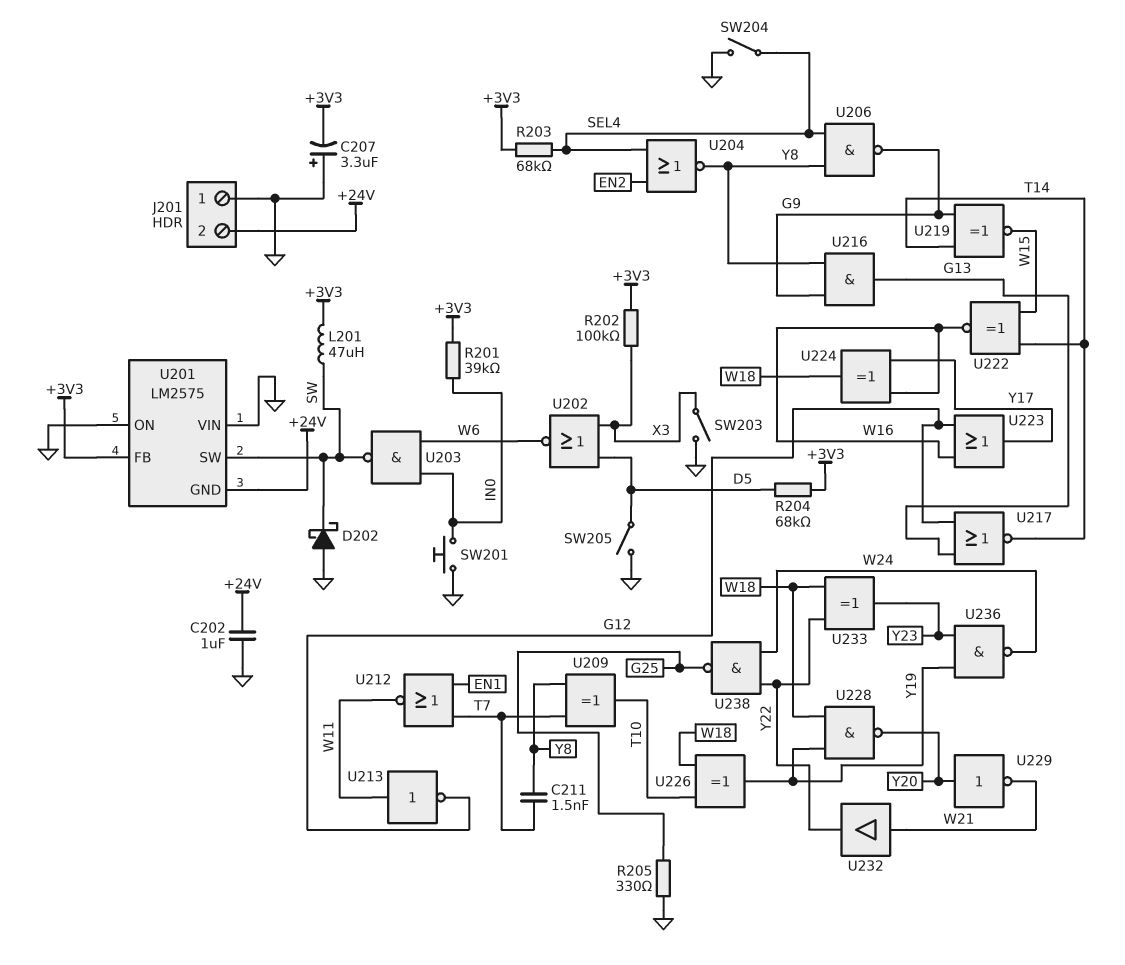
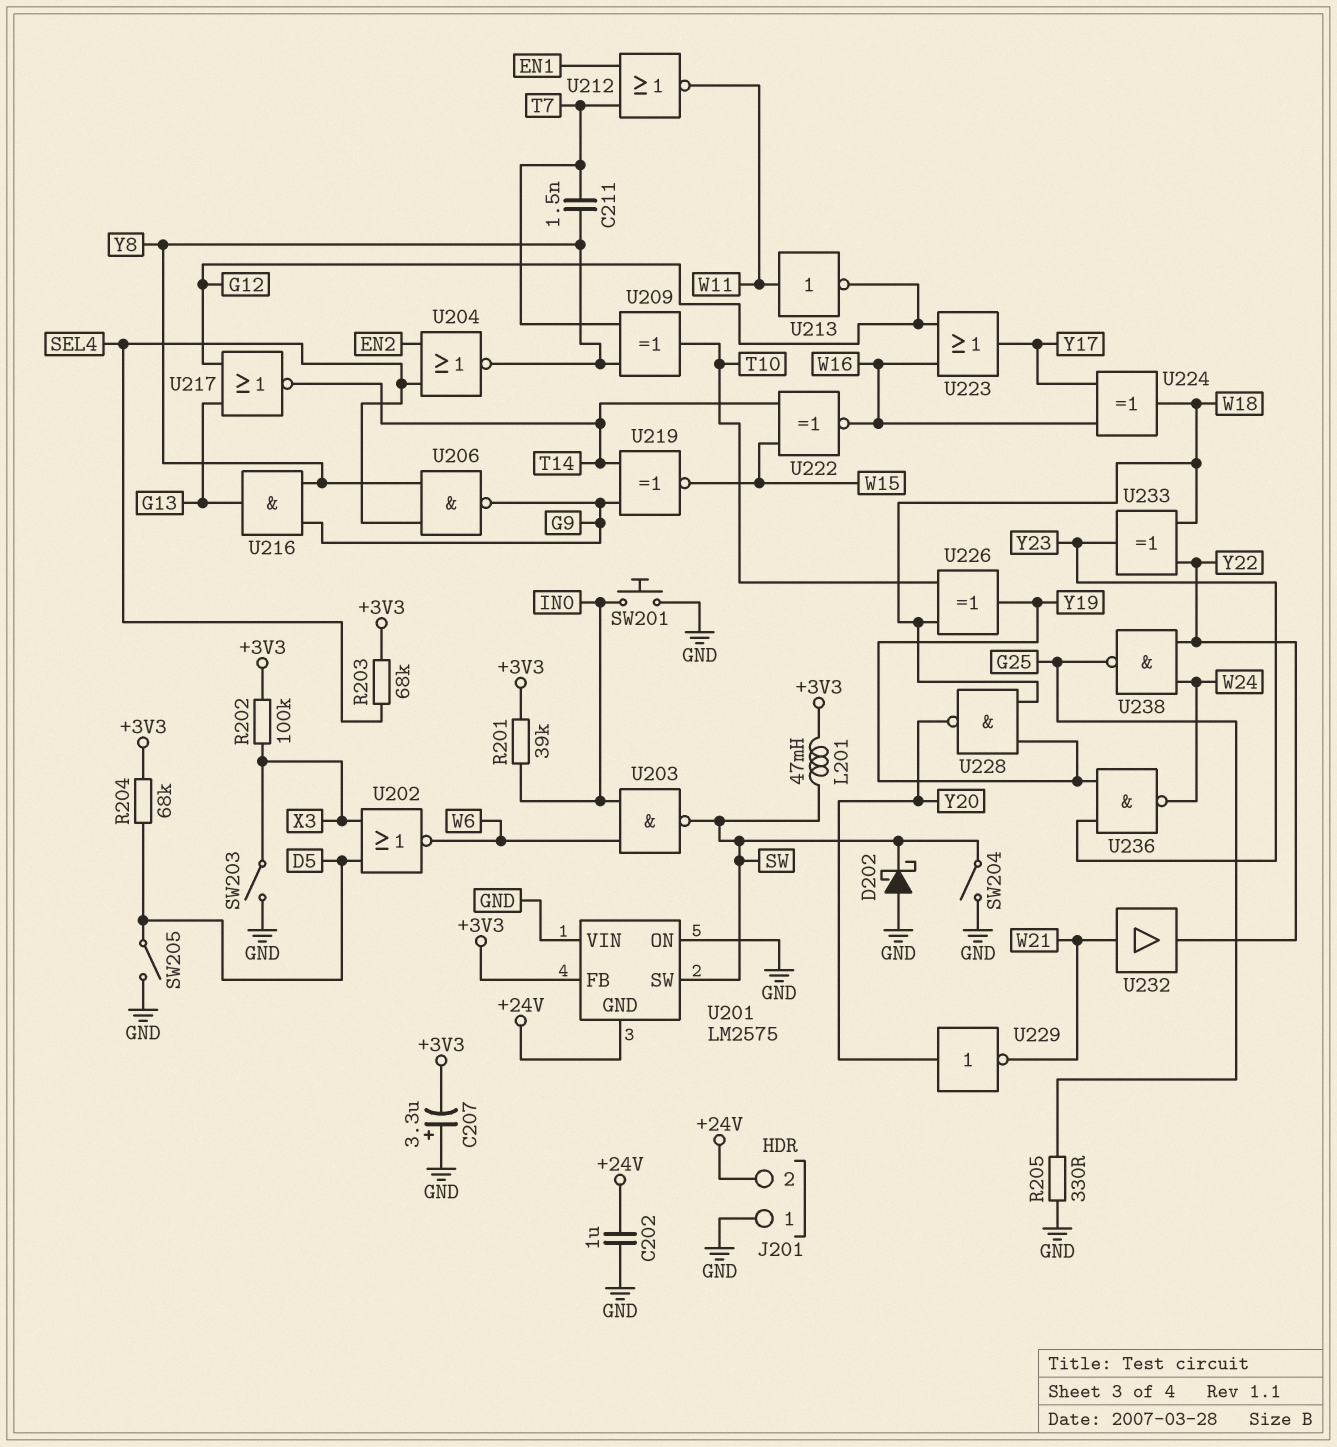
L201: 47uH (+3V3, SW) -> 47mH (+3V3, SW)
SW204: switch (GND, SEL4) -> switch (GND, SW)

